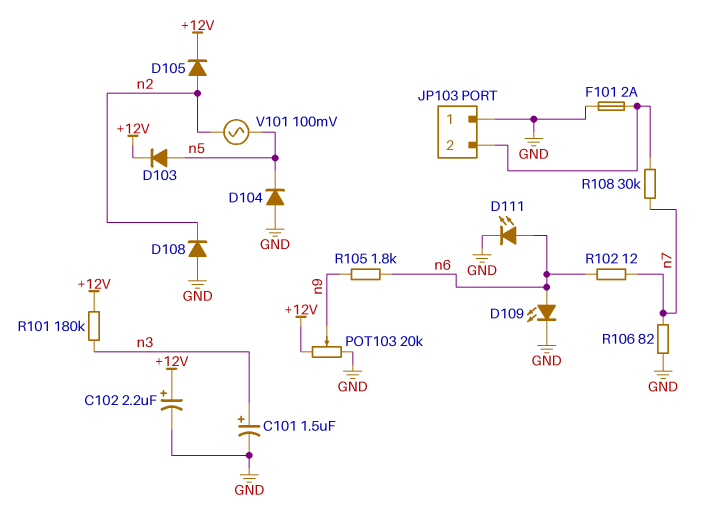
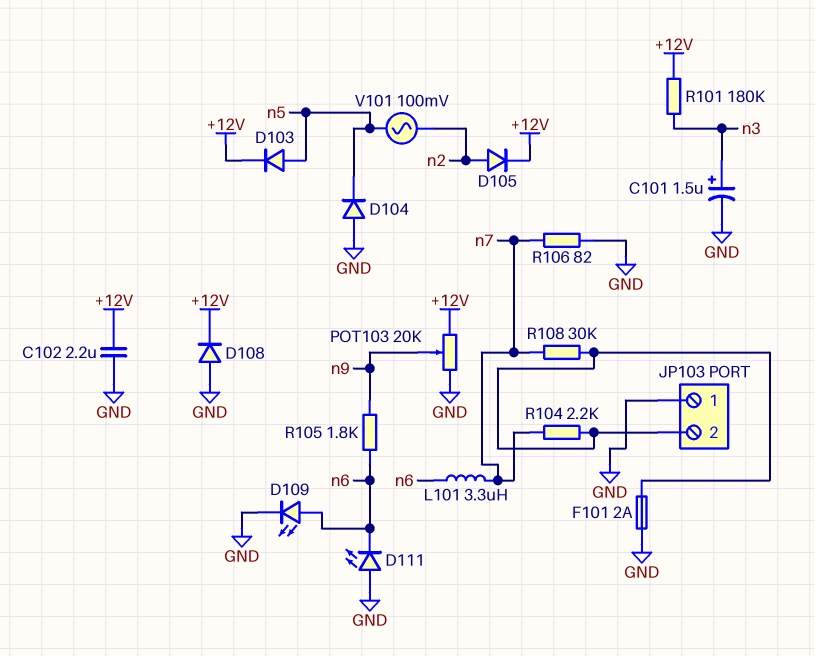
C102: 2.2uF (plus +12V, minus GND) -> 2.2uF (+12V, GND)
D108: diode (A GND, K n2) -> diode (A GND, K +12V)
D111: LED (A n6, K GND) -> LED (A GND, K n6)
L101: none -> 3.3uH (n6, n7)
R102: 12 (n6, n7) -> none
R104: none -> 2.2k (JP103/2, n7)

